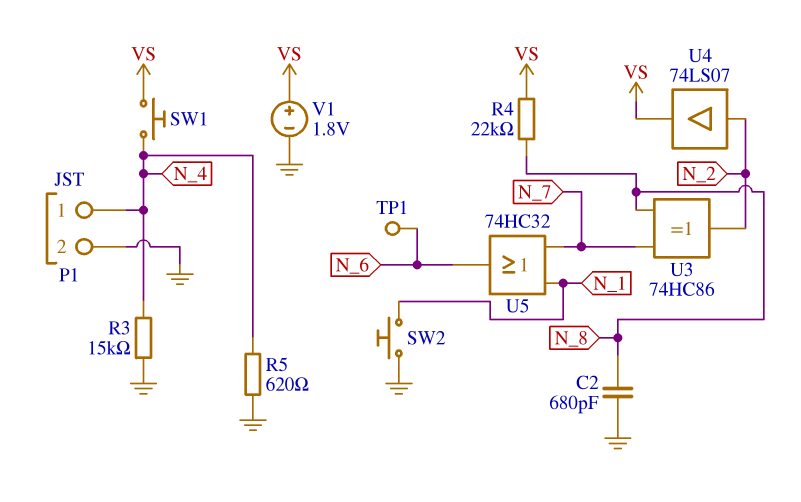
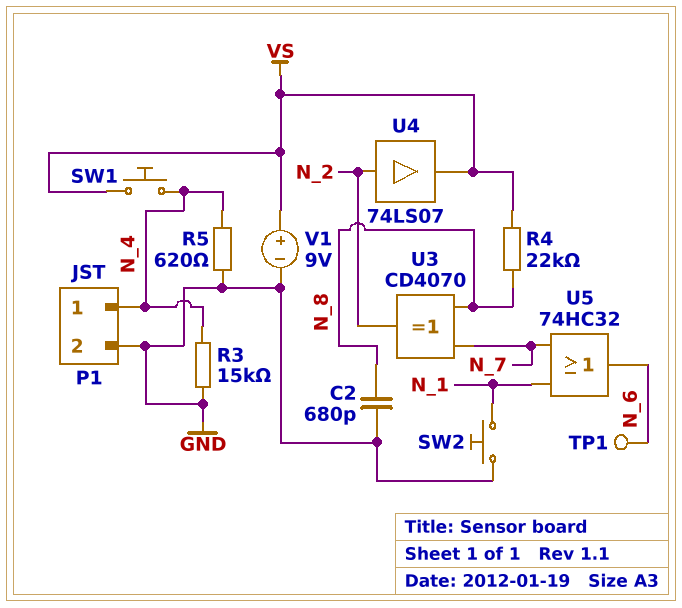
U3: XOR 74HC86 (in N_7, in N_8, out N_2) -> XOR CD4070 (in N_7, in N_8, out N_2)
V1: 1.8V (plus VS, minus GND) -> 9V (plus VS, minus GND)

